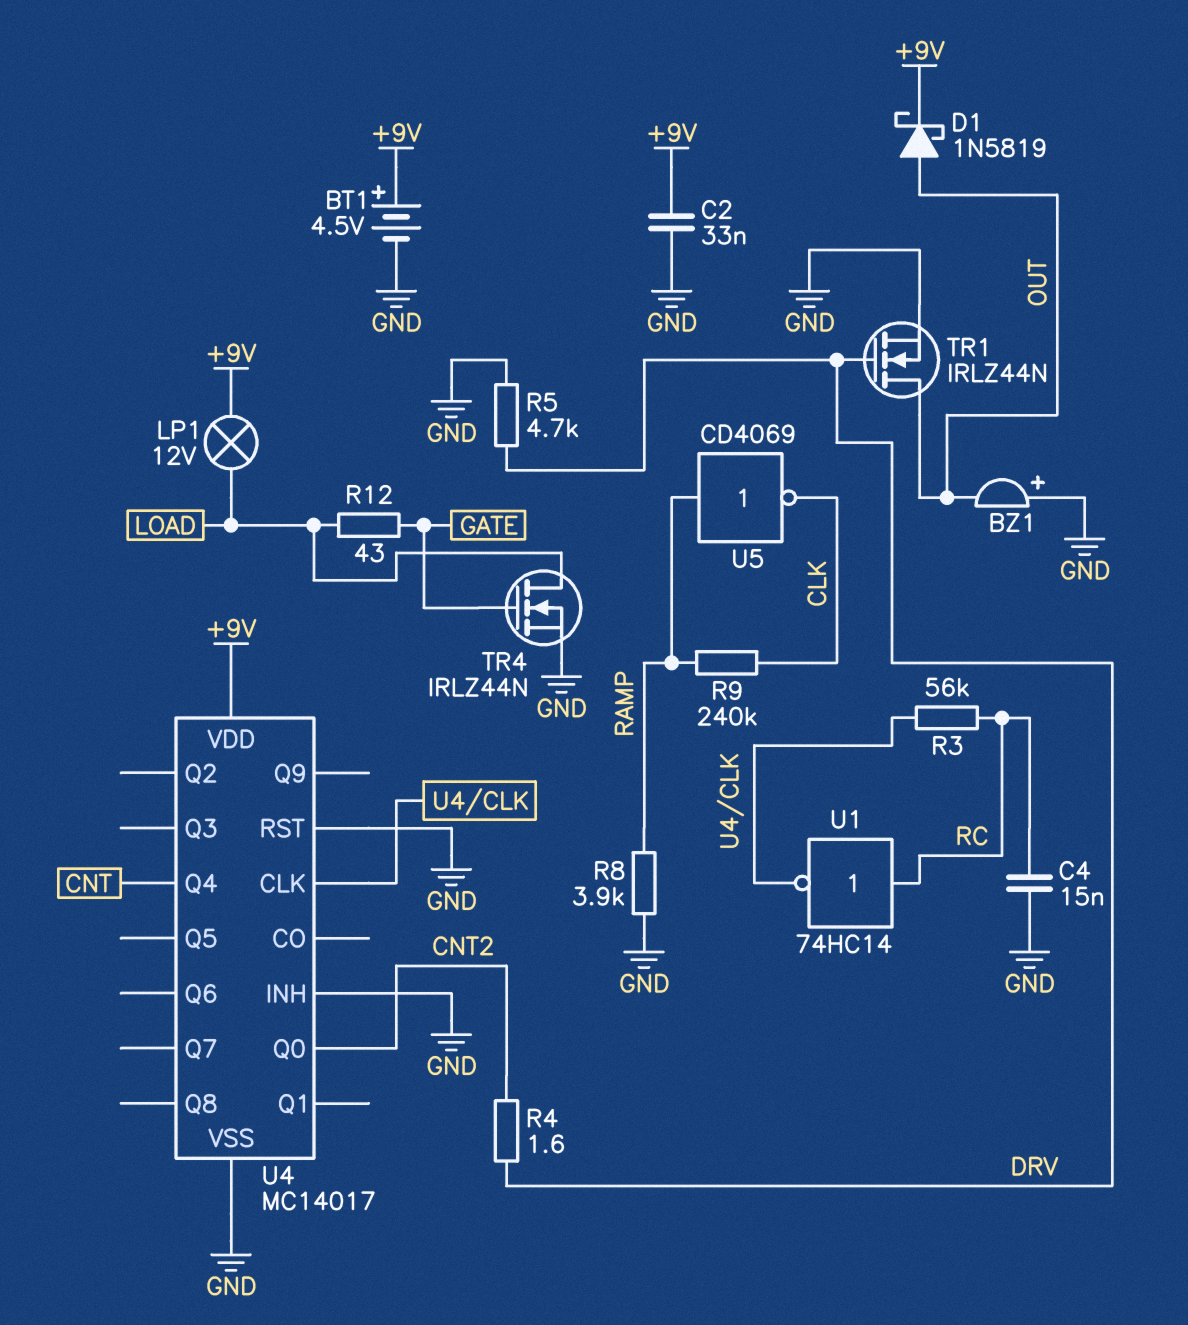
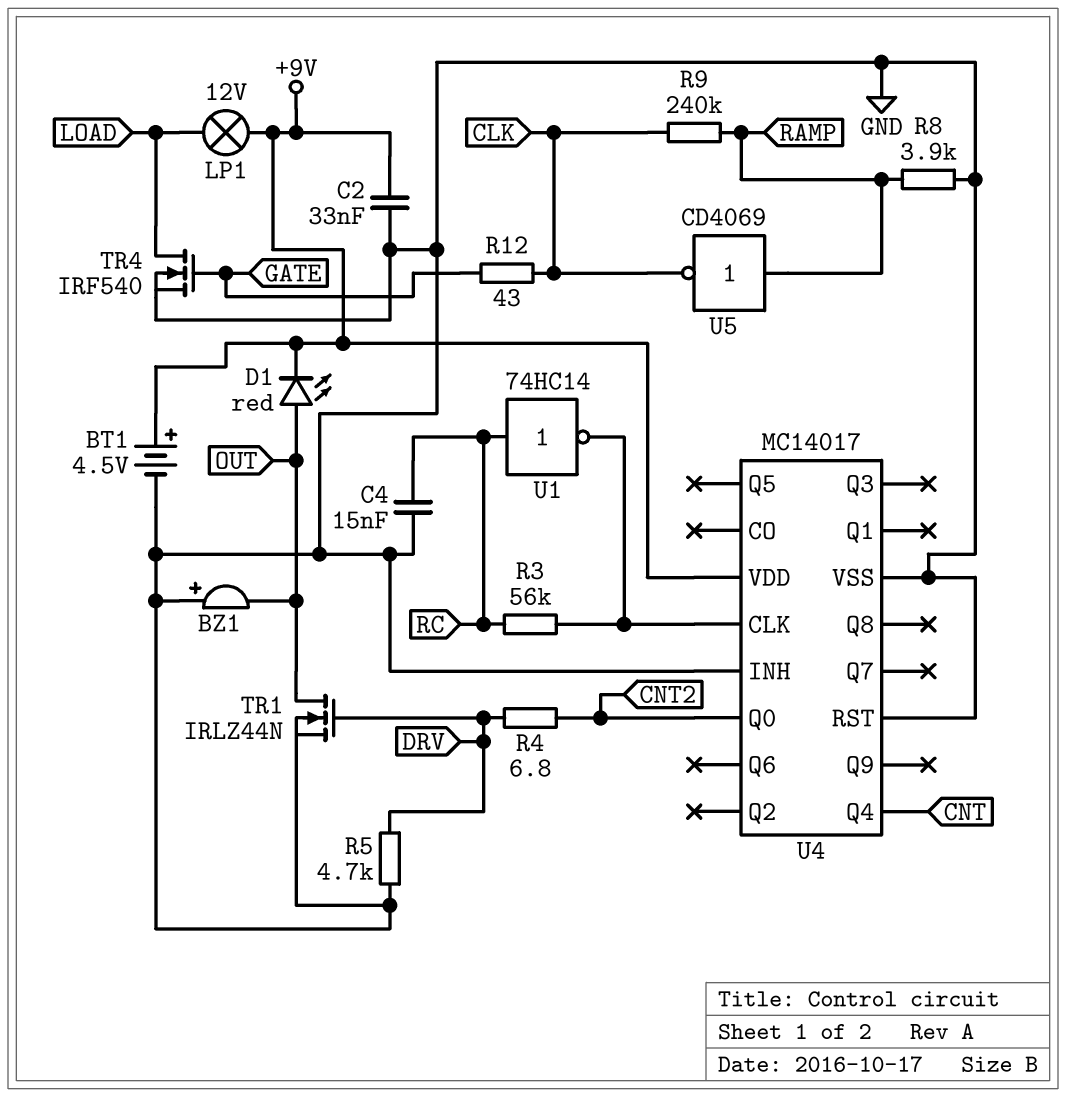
D1: schottky 1N5819 (A OUT, K +9V) -> LED red (A OUT, K +9V)
R4: 1.6 (CNT2, DRV) -> 6.8 (CNT2, DRV)
R12: 43 (GATE, LOAD) -> 43 (CLK, GATE)
TR4: NMOS IRLZ44N (G GATE, D LOAD, S GND) -> NMOS IRF540 (G GATE, D LOAD, S GND)

